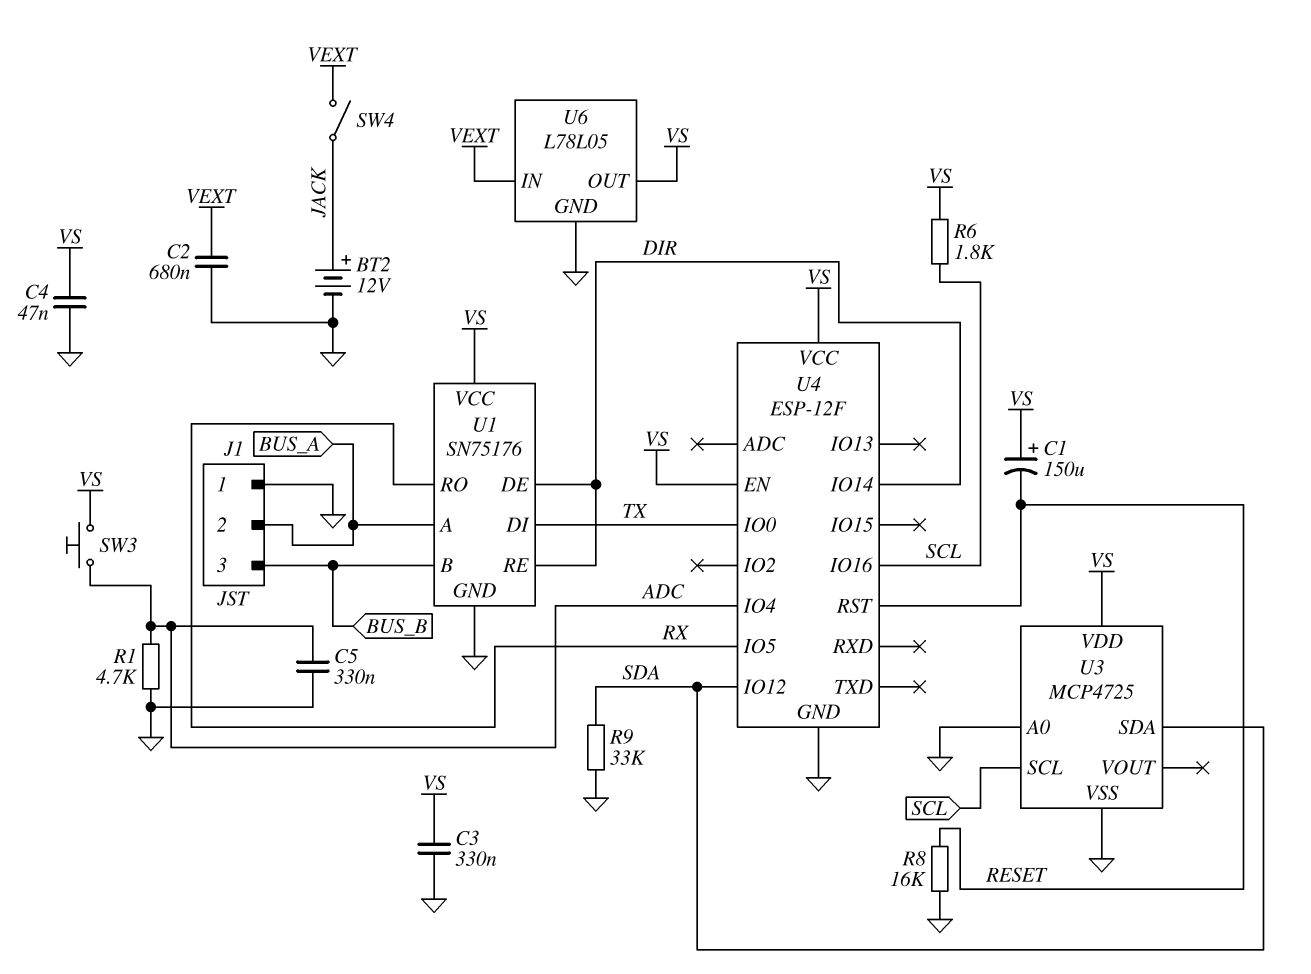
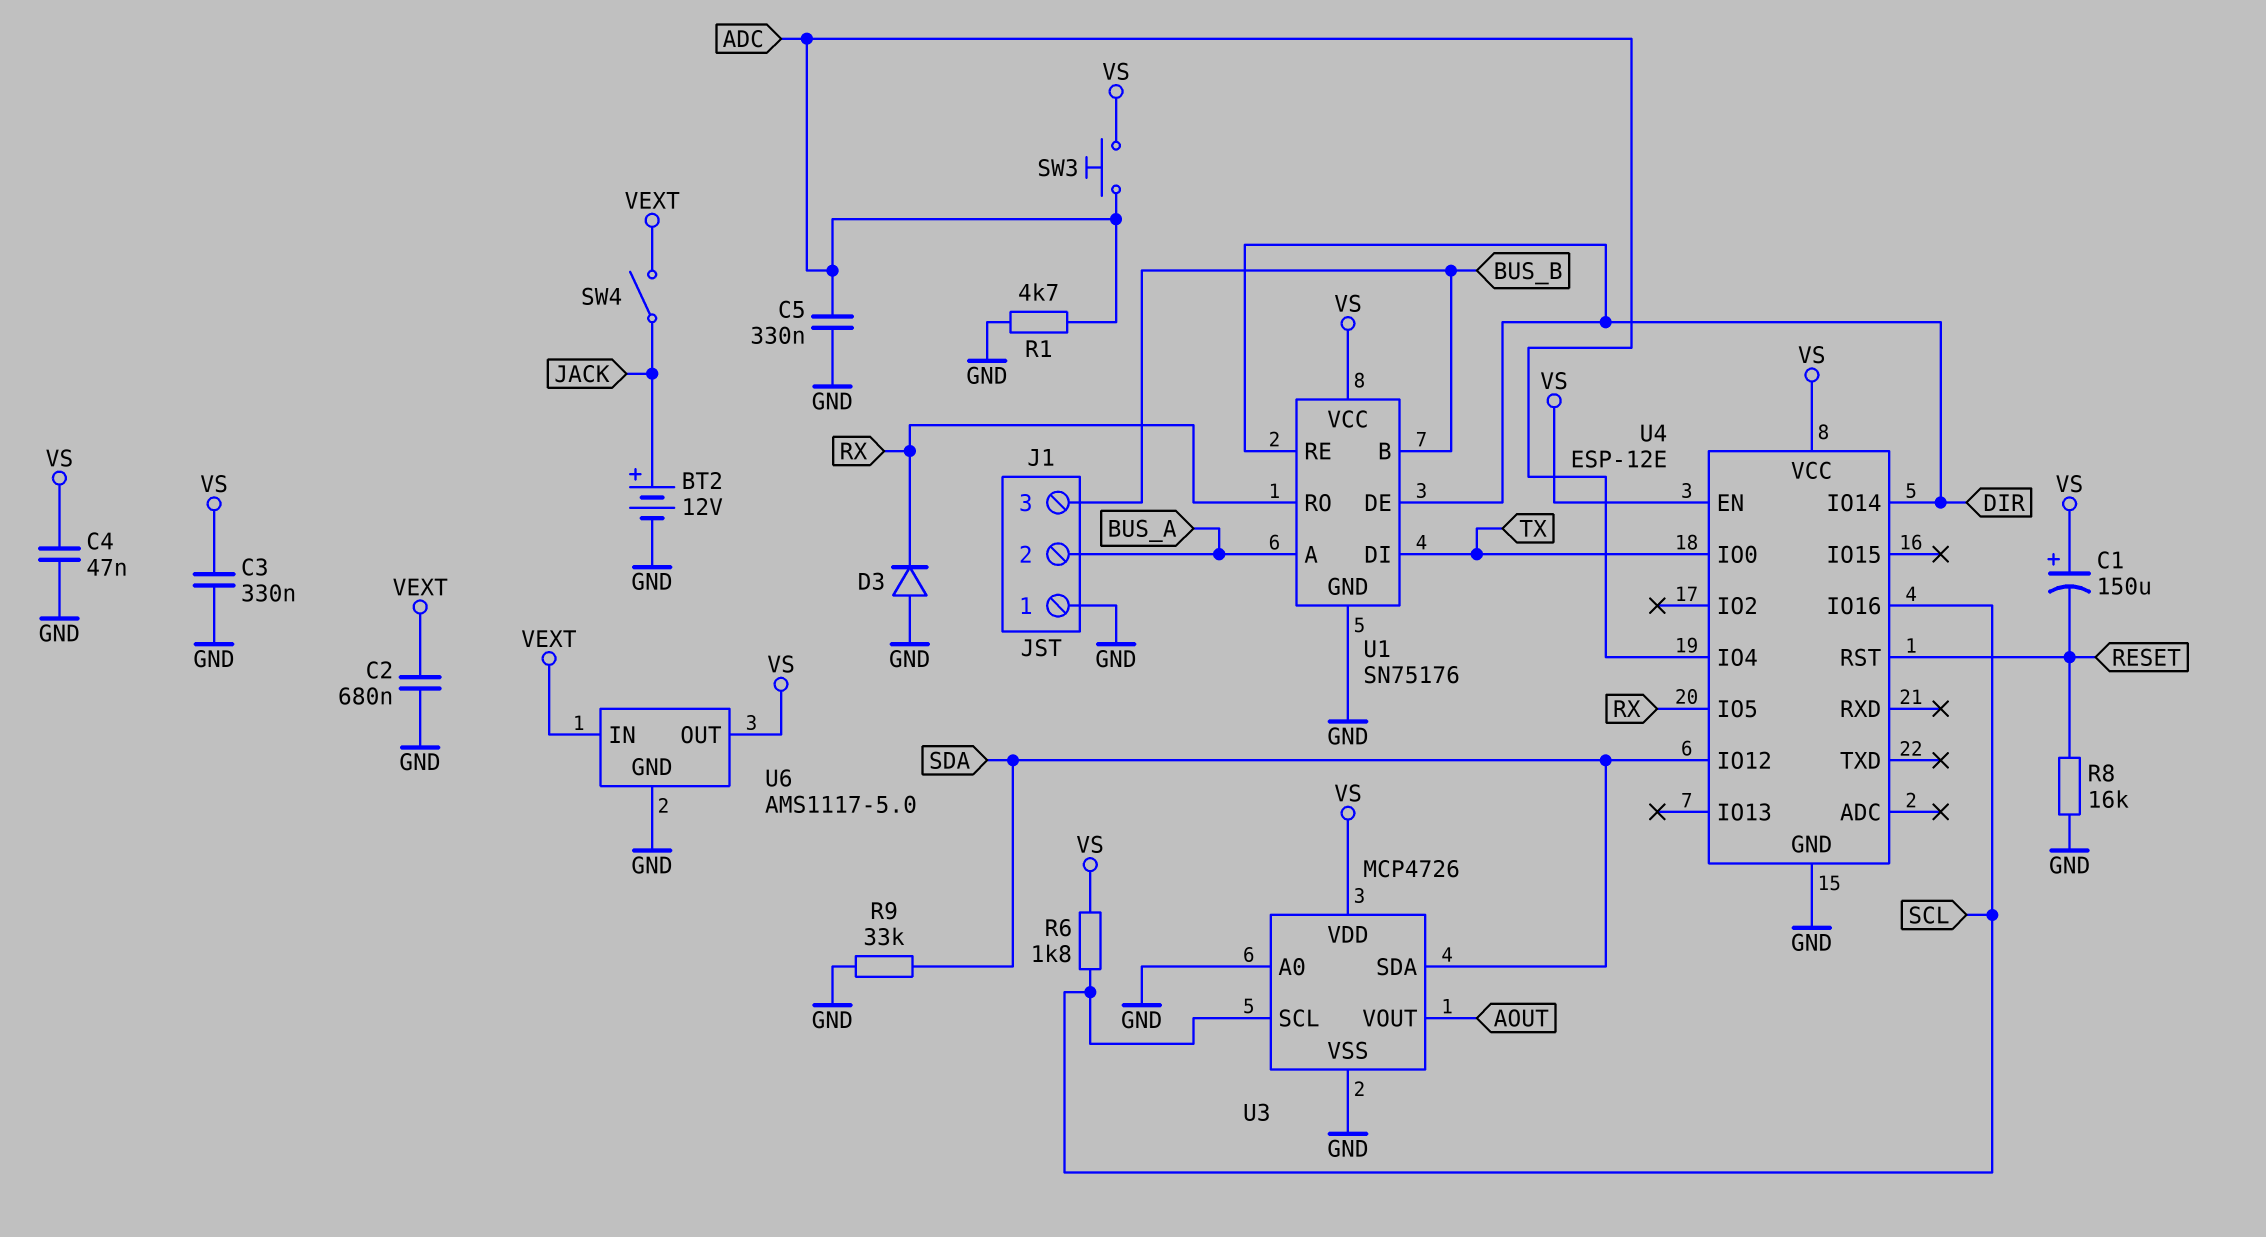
D3: none -> diode (A GND, K RX)
U3: MCP4725 -> MCP4726
U3 pin VOUT: none -> AOUT
U4: ESP-12F -> ESP-12E
U6: L78L05 -> AMS1117-5.0

